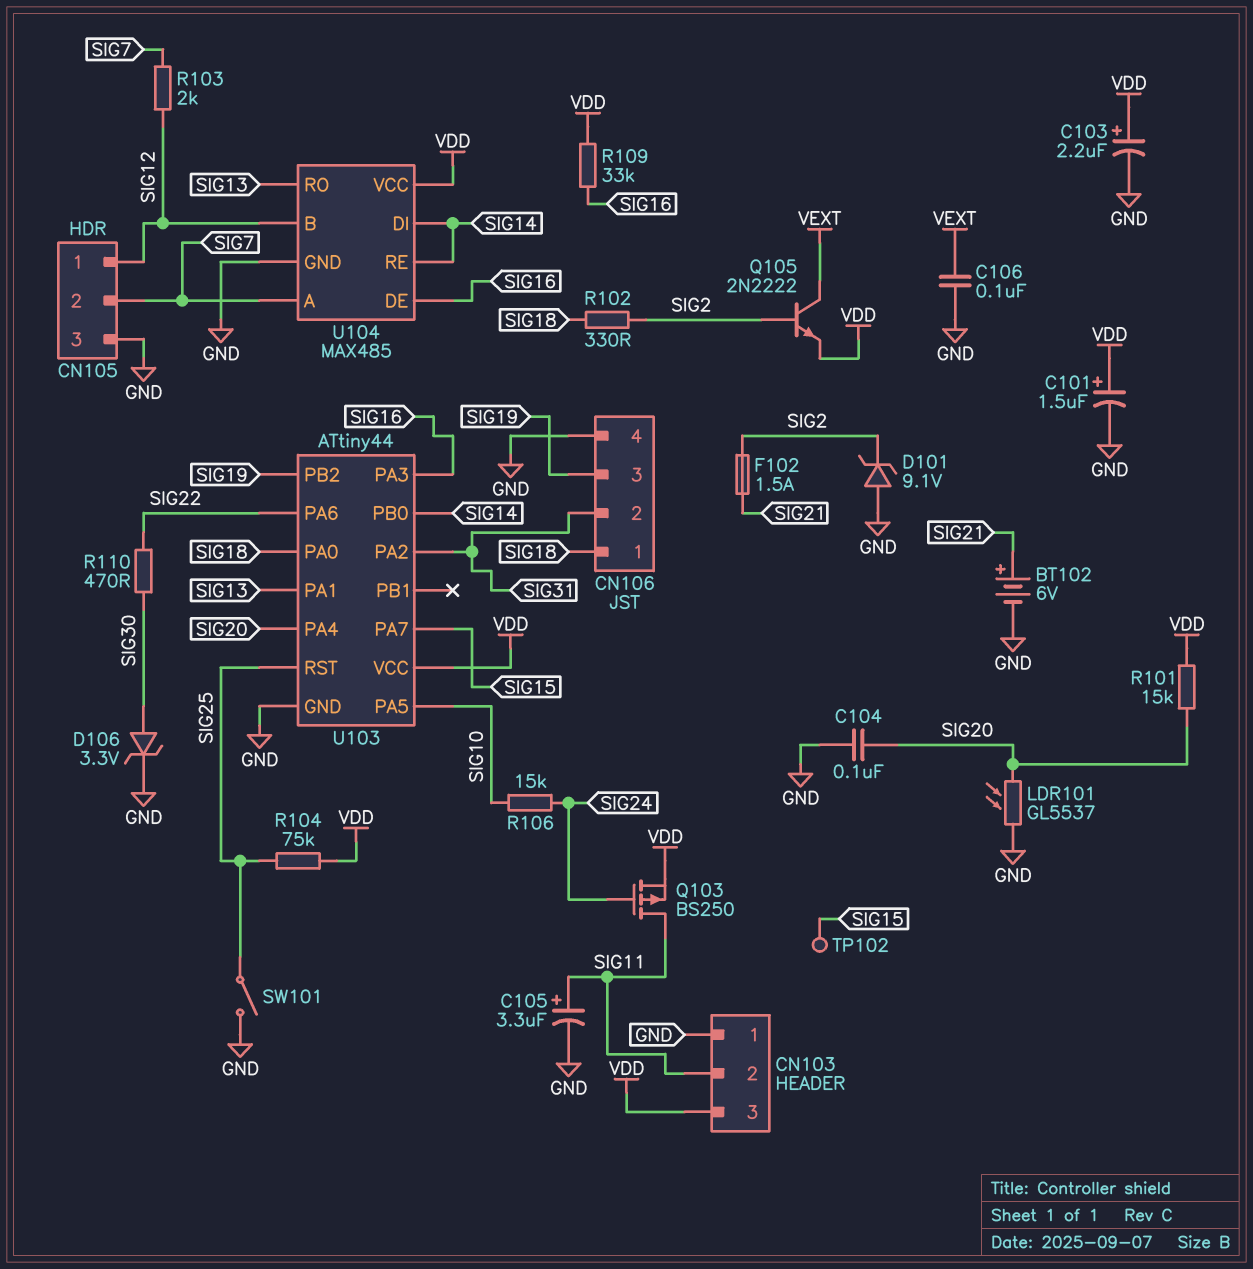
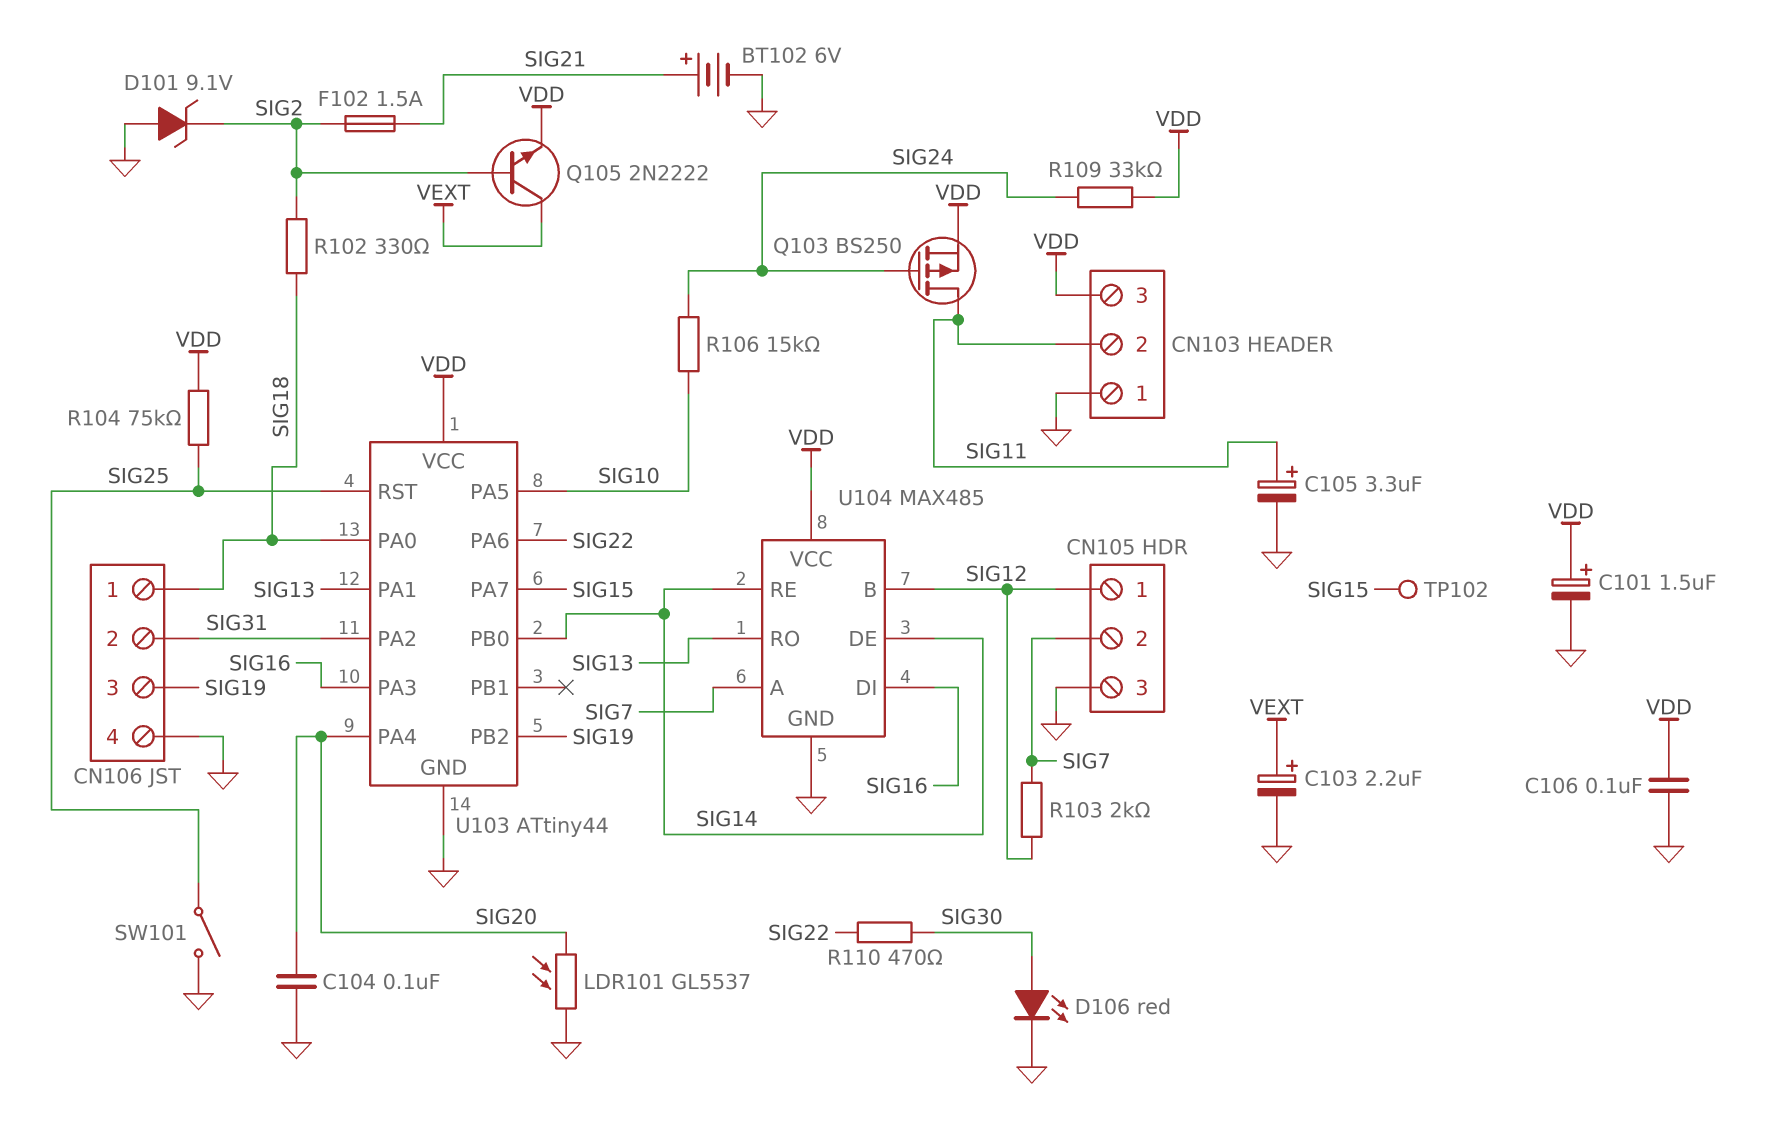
C103: 2.2uF (plus VDD, minus GND) -> 2.2uF (plus VEXT, minus GND)
C106: 100nF (GND, VEXT) -> 100nF (GND, VDD)
D106: zener 3.3V (A SIG30, K GND) -> LED red (A SIG30, K GND)
R101: 15k (SIG20, VDD) -> none
R109: 33k (SIG16, VDD) -> 33k (SIG24, VDD)
U104 pin DE: SIG16 -> SIG14
U104 pin DI: SIG14 -> SIG16

